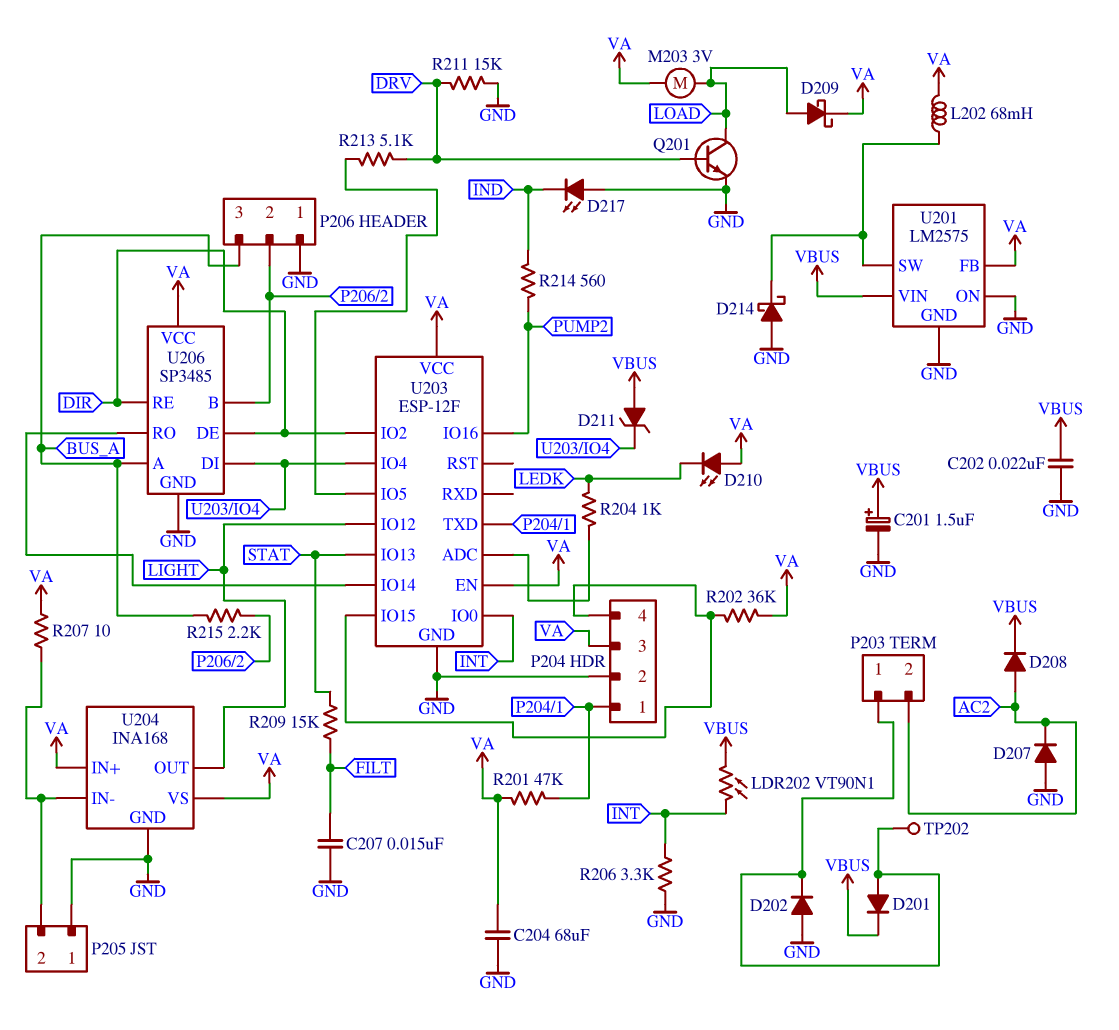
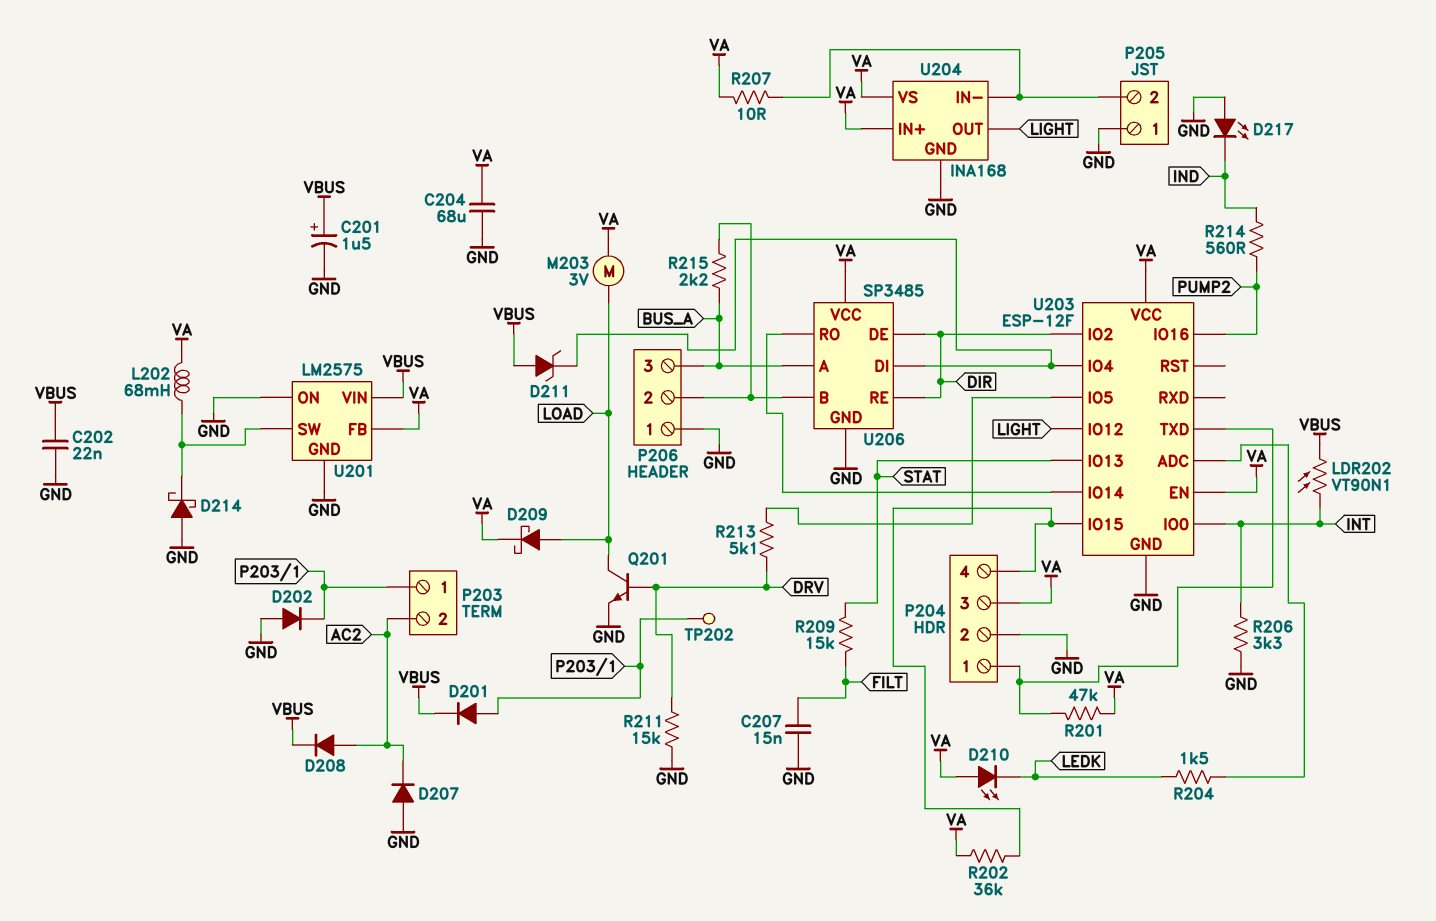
R204: 1k (LEDK, U203/ADC) -> 1.5k (LEDK, U203/ADC)

